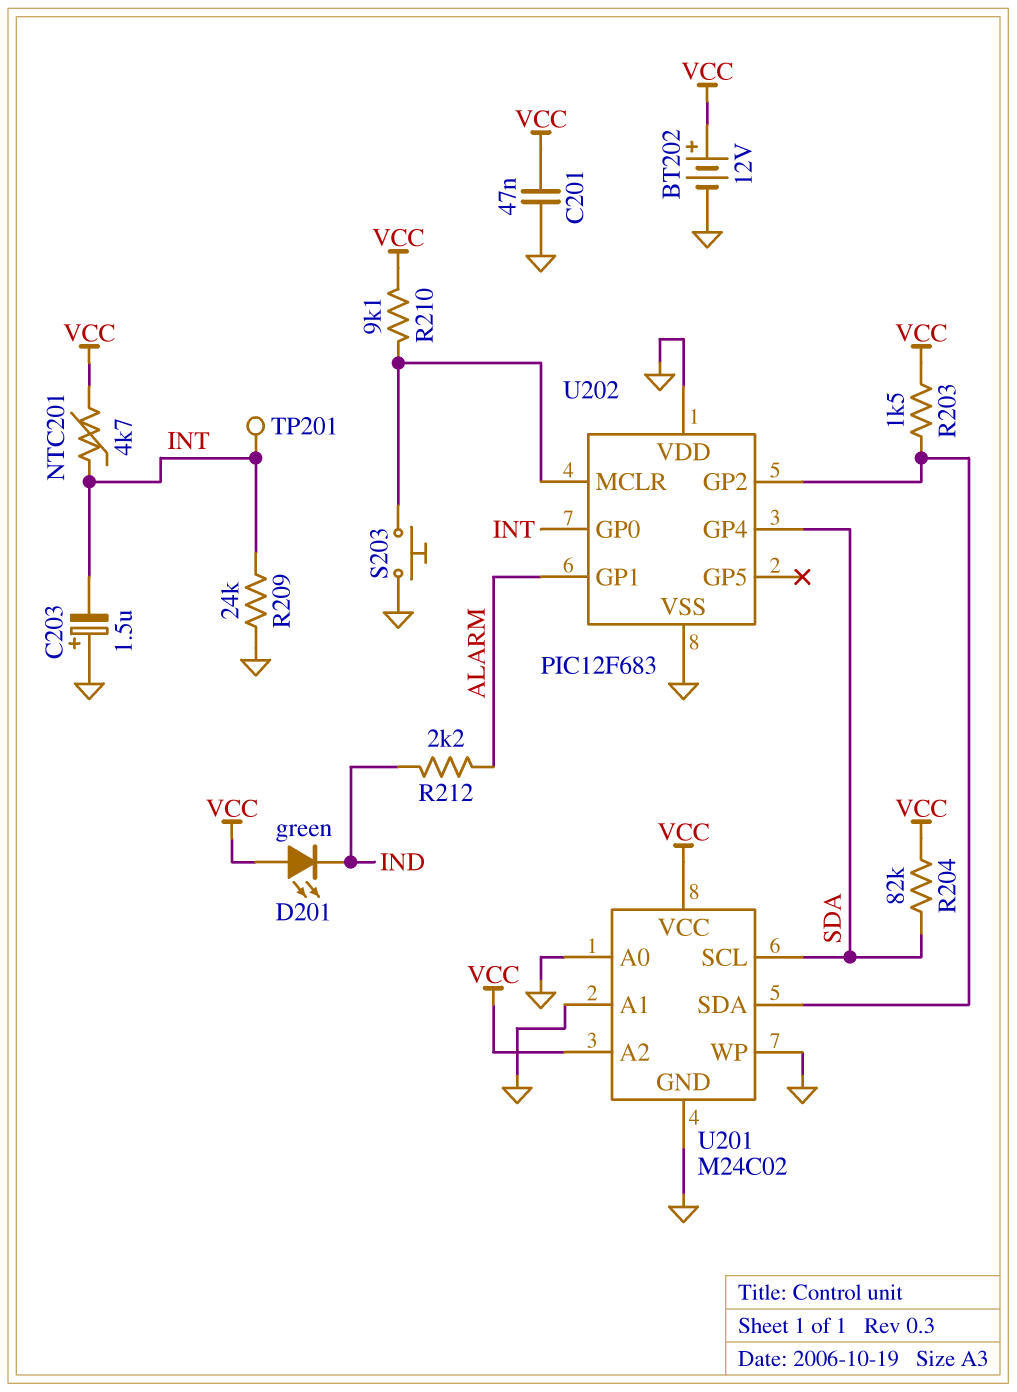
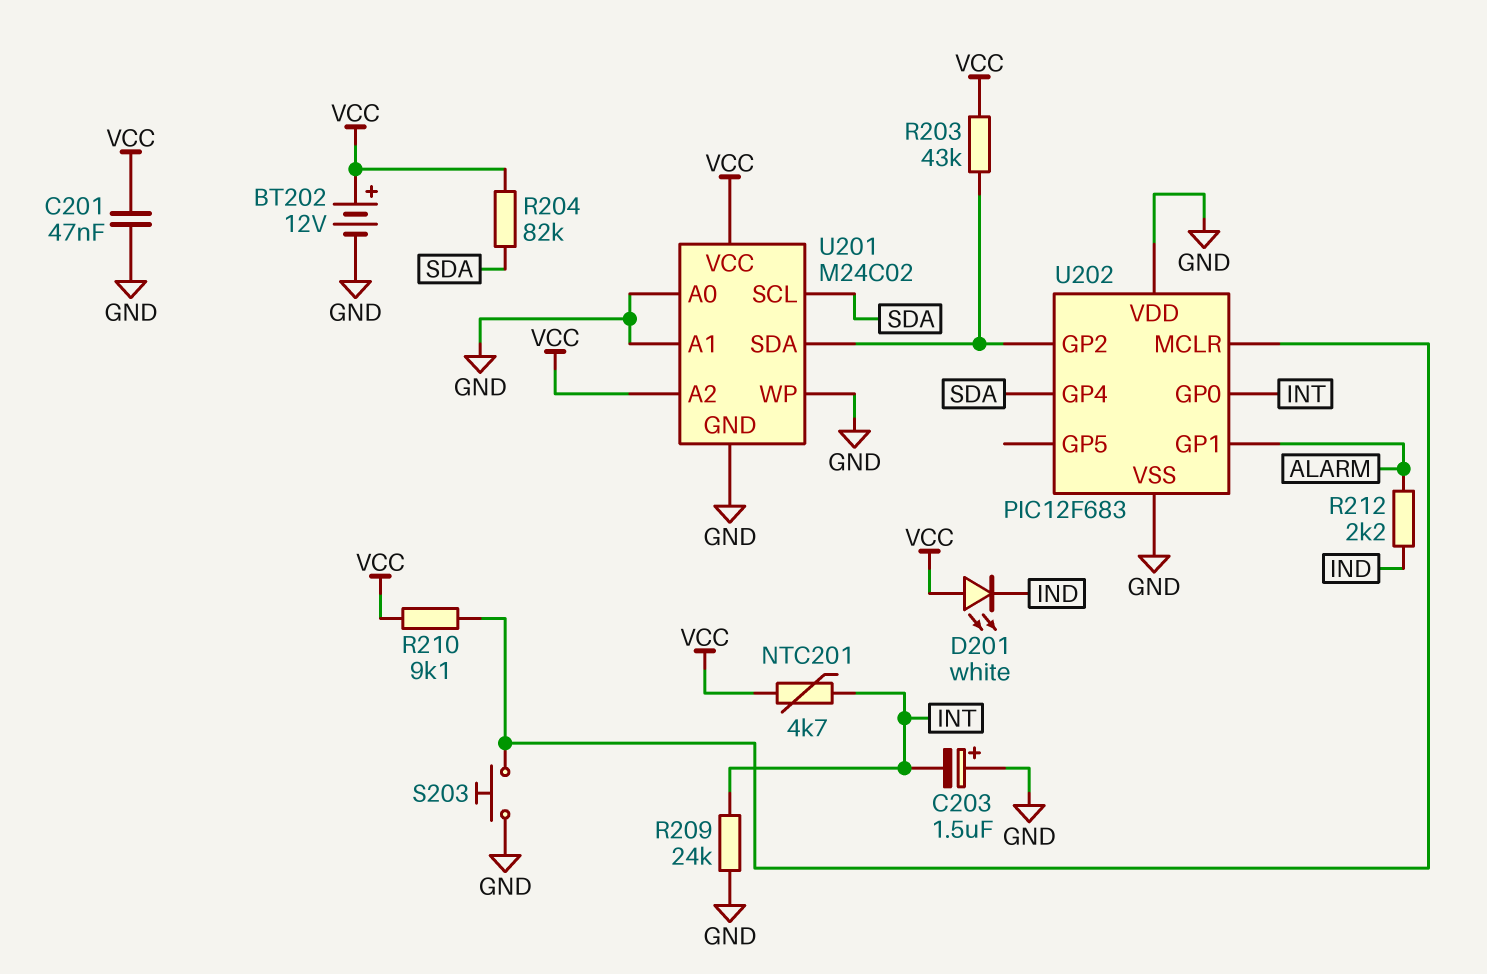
D201: LED green (A VCC, K IND) -> LED white (A VCC, K IND)
R203: 1.5k (U201/SDA, VCC) -> 43k (U201/SDA, VCC)
TP201: test point (INT) -> none

